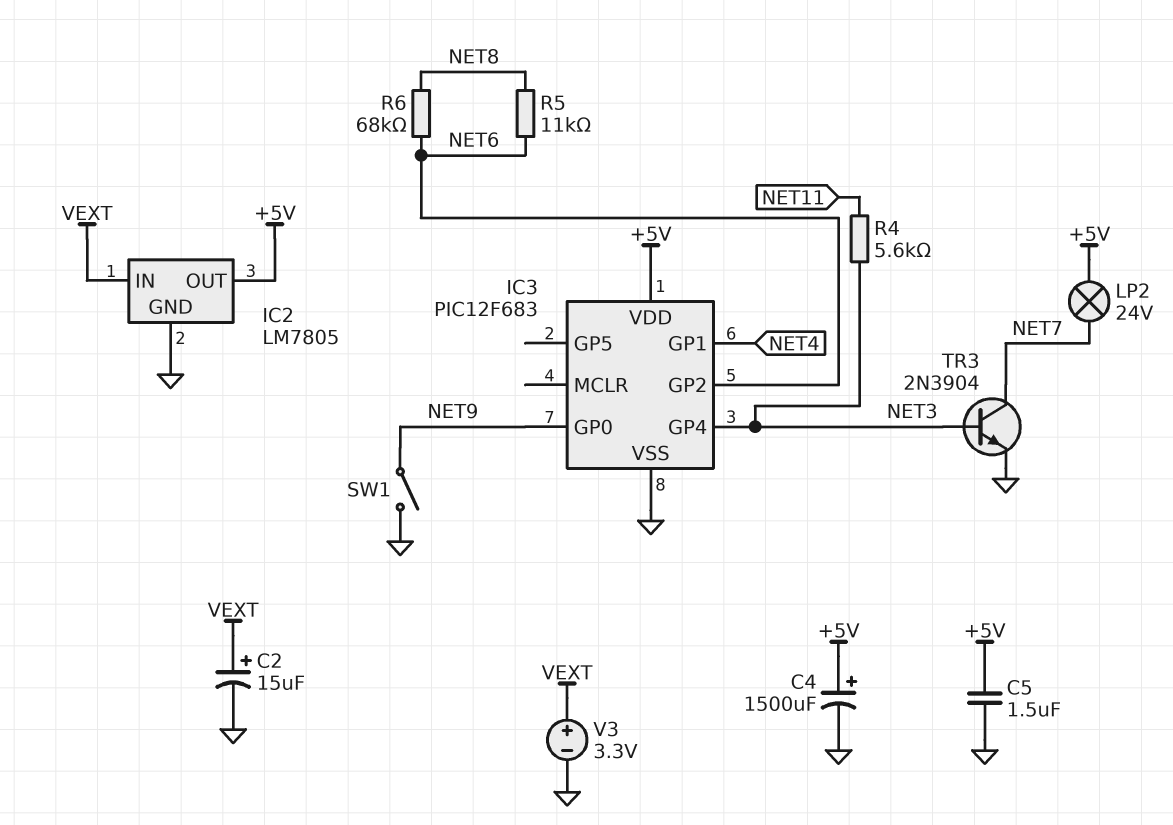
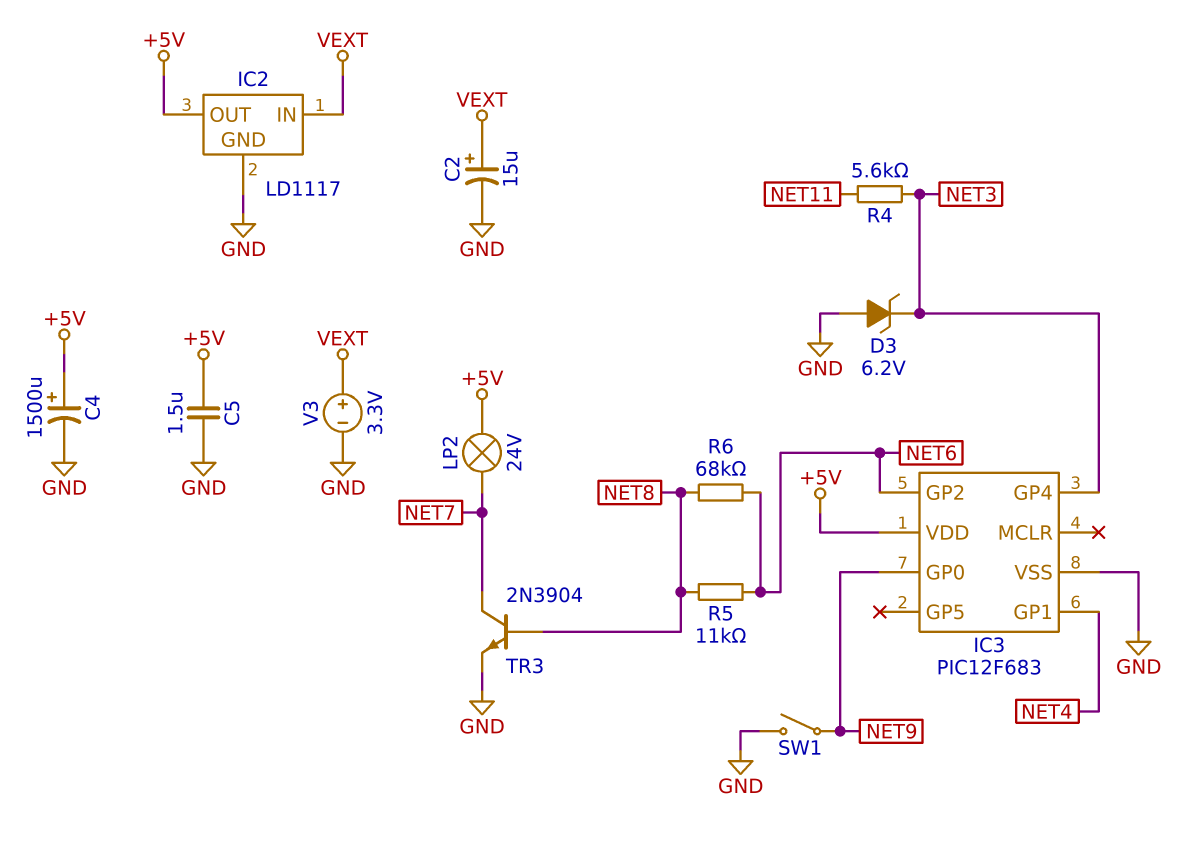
D3: none -> zener 6.2V (A GND, K NET3)
IC2: LM7805 -> LD1117
TR3: NPN 2N3904 (B NET3, C NET7, E GND) -> NPN 2N3904 (B NET8, C NET7, E GND)

